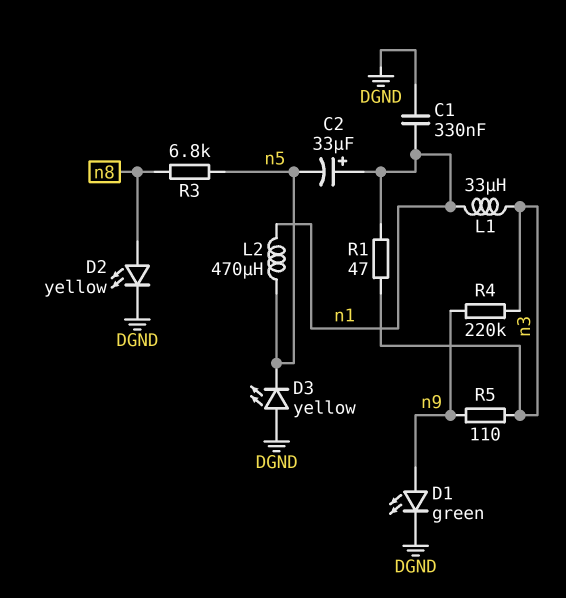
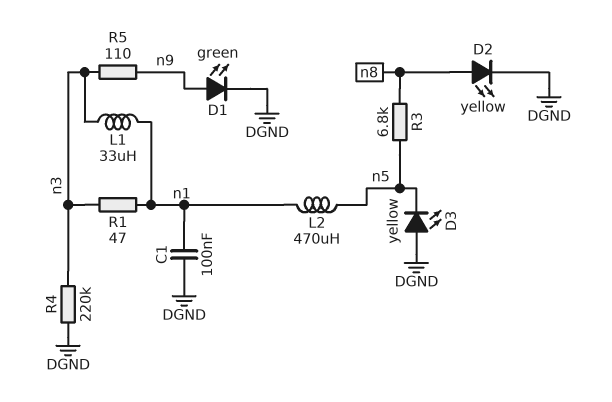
C1: 330nF (DGND, n1) -> 100nF (DGND, n1)
C2: 33uF (plus n1, minus n5) -> none
R4: 220k (n3, n9) -> 220k (DGND, n3)

